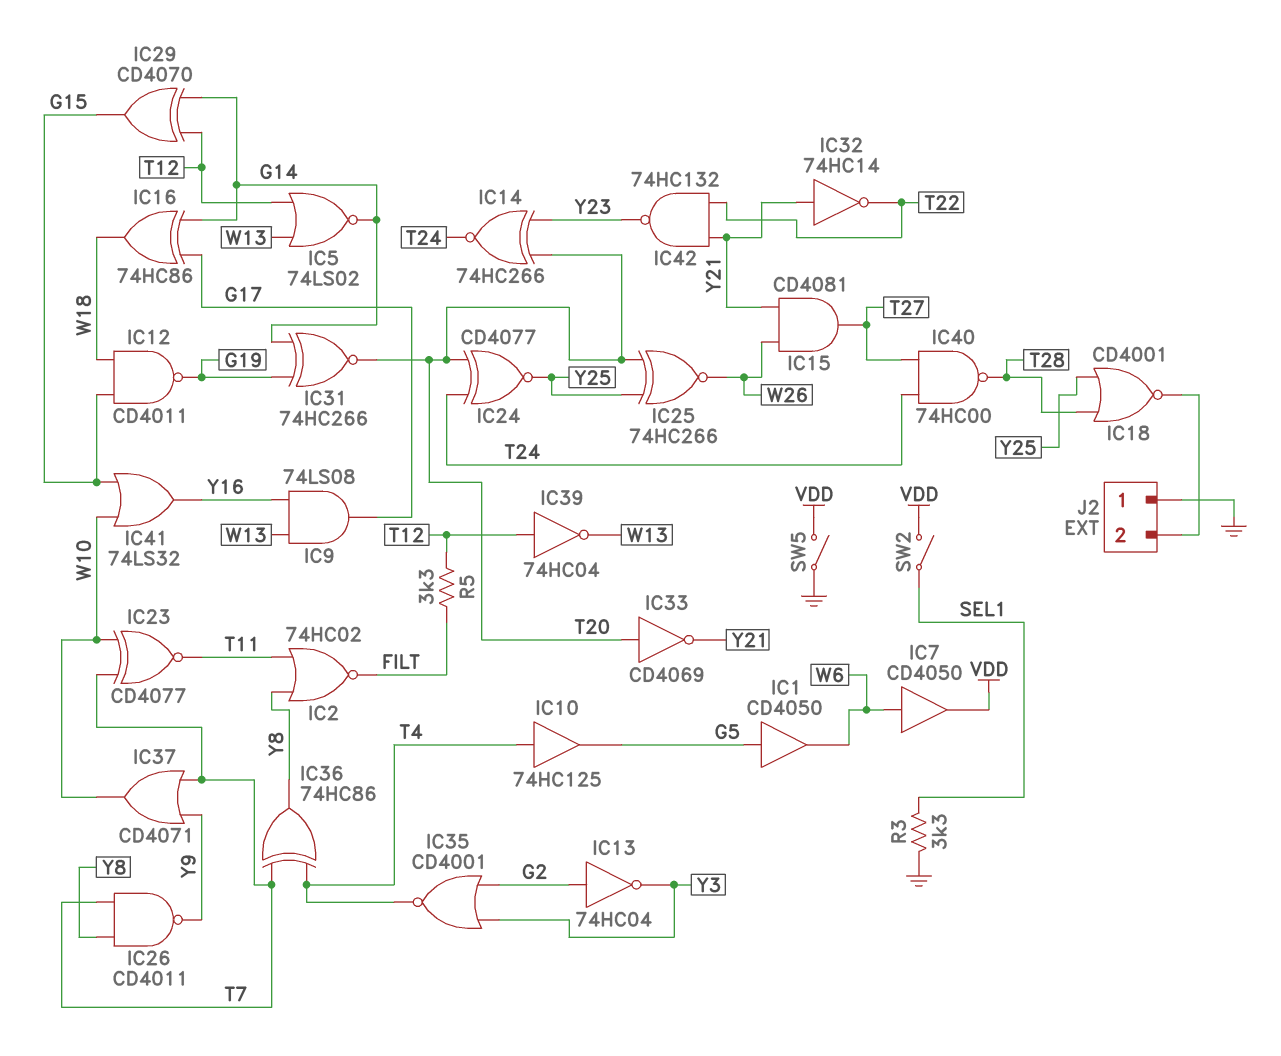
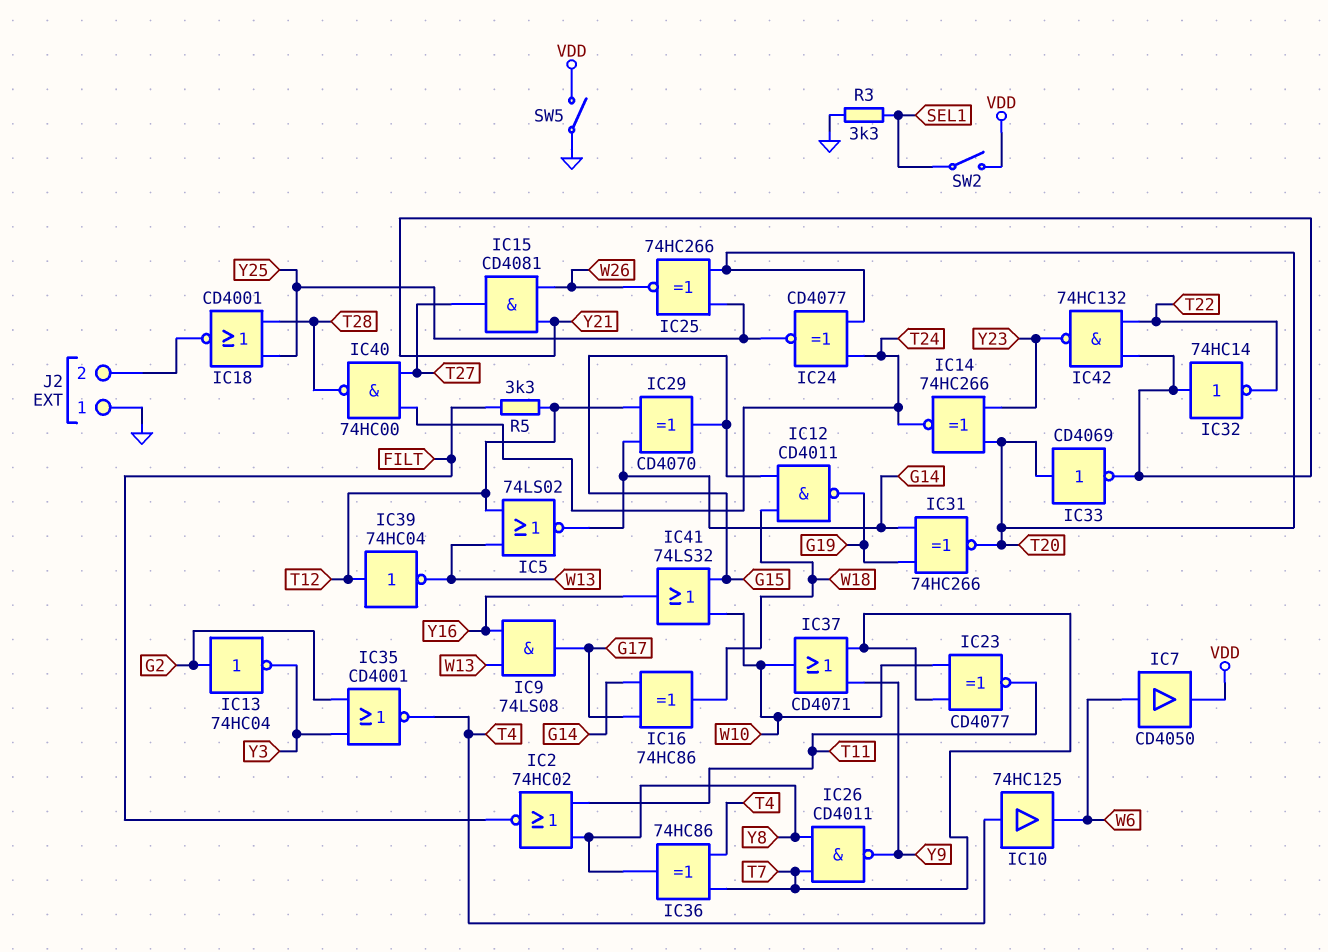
IC1: buffer CD4050 (in G5, out W6) -> none
IC10: buffer 74HC125 (in T4, out G5) -> buffer 74HC125 (in T4, out W6)

